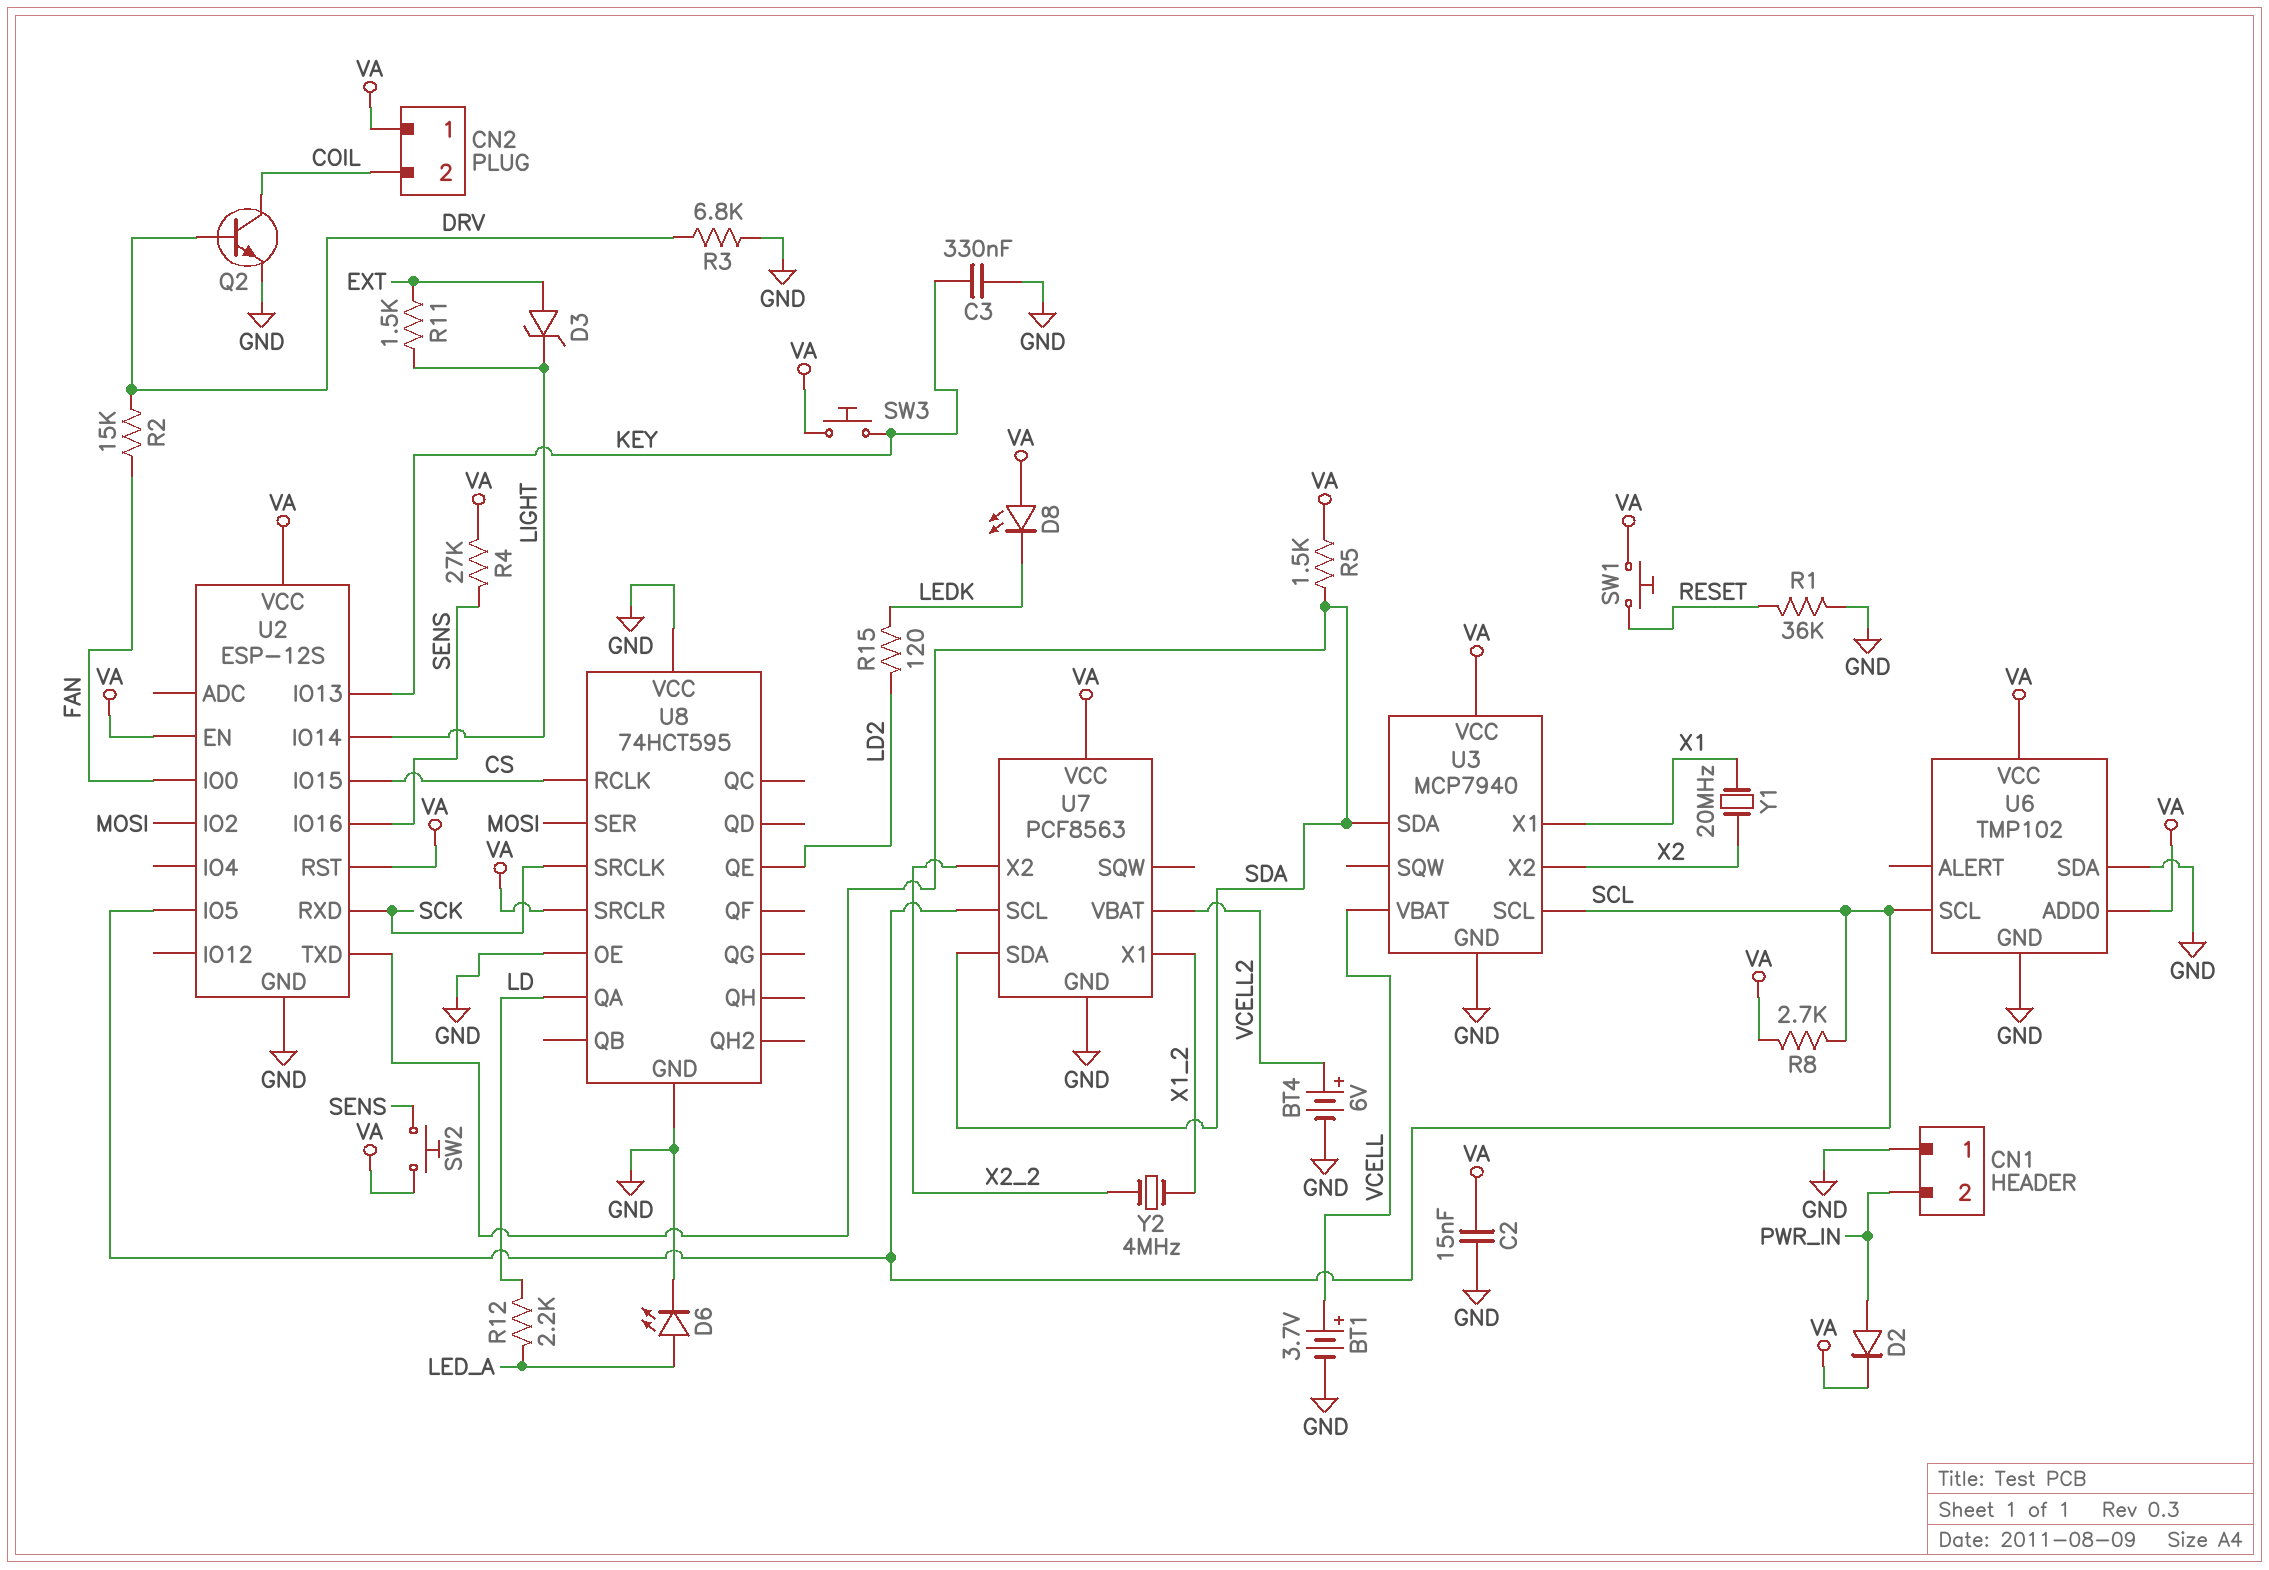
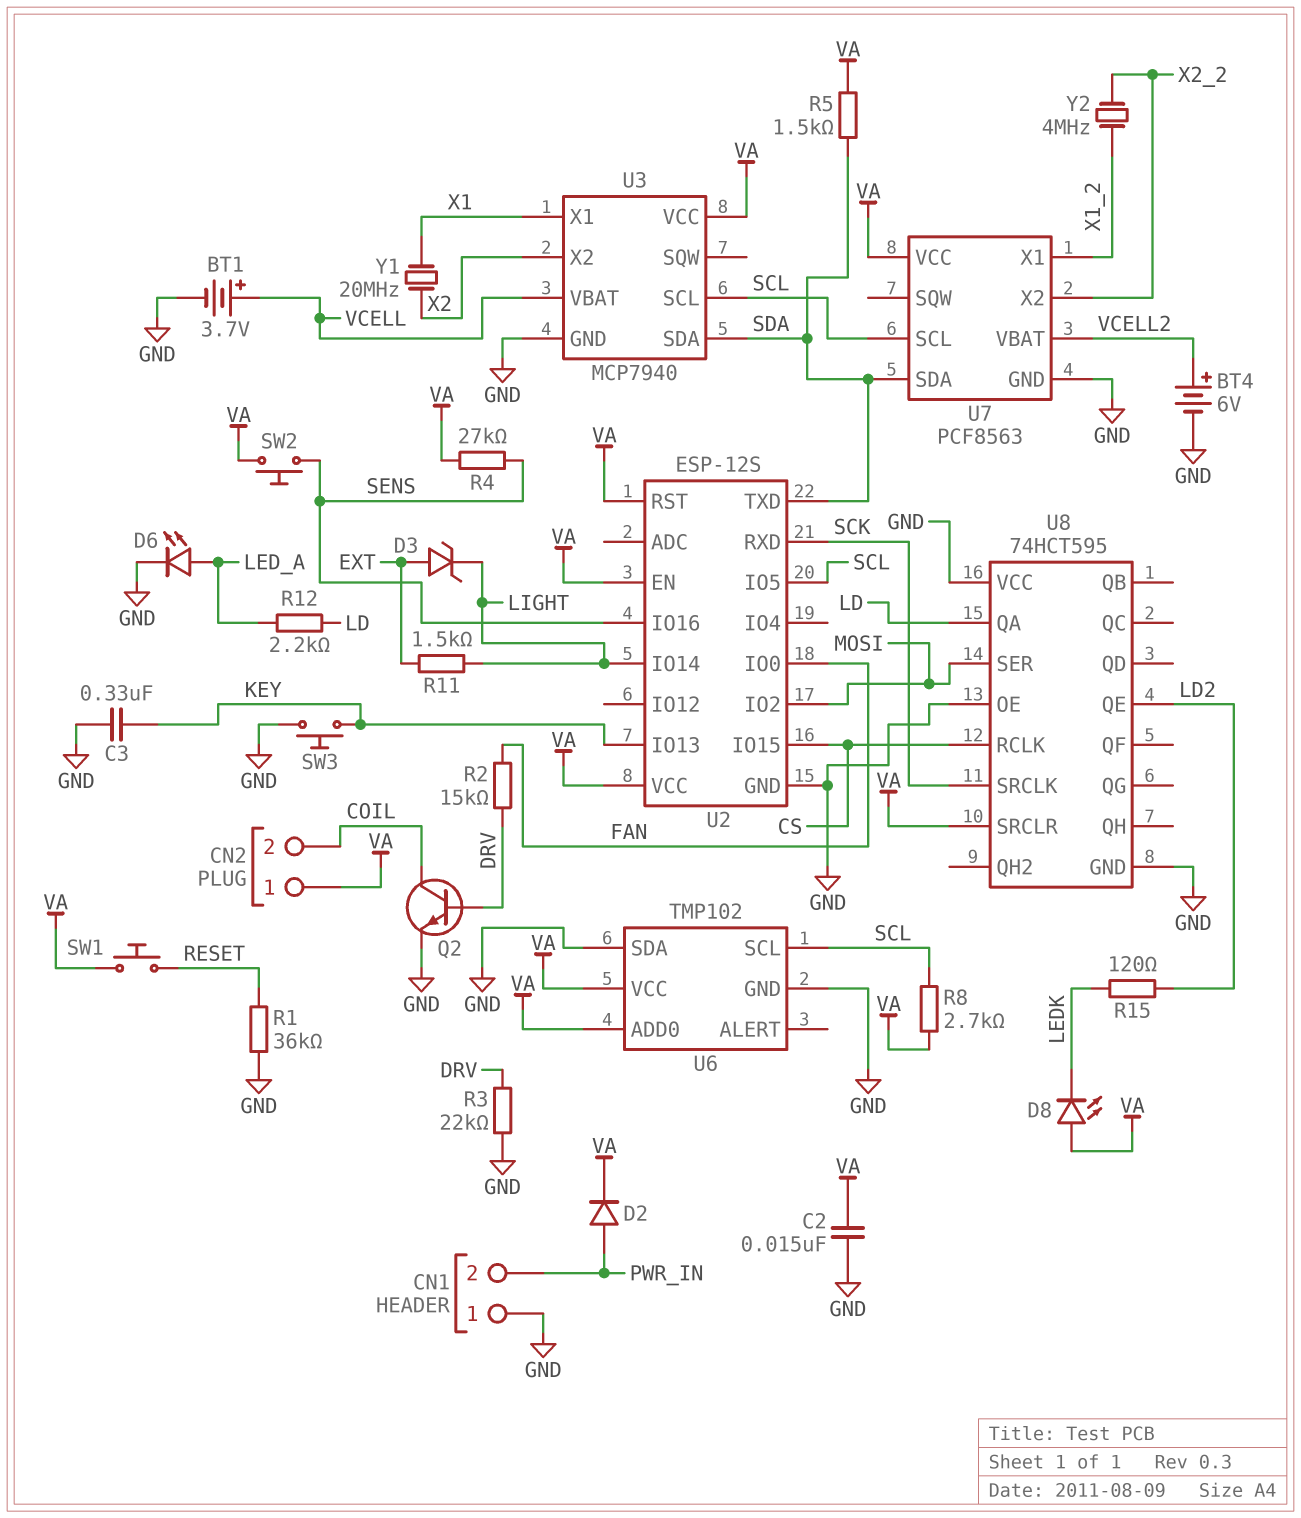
R3: 6.8k (DRV, GND) -> 22k (DRV, GND)
SW3: button (KEY, VA) -> button (GND, KEY)

